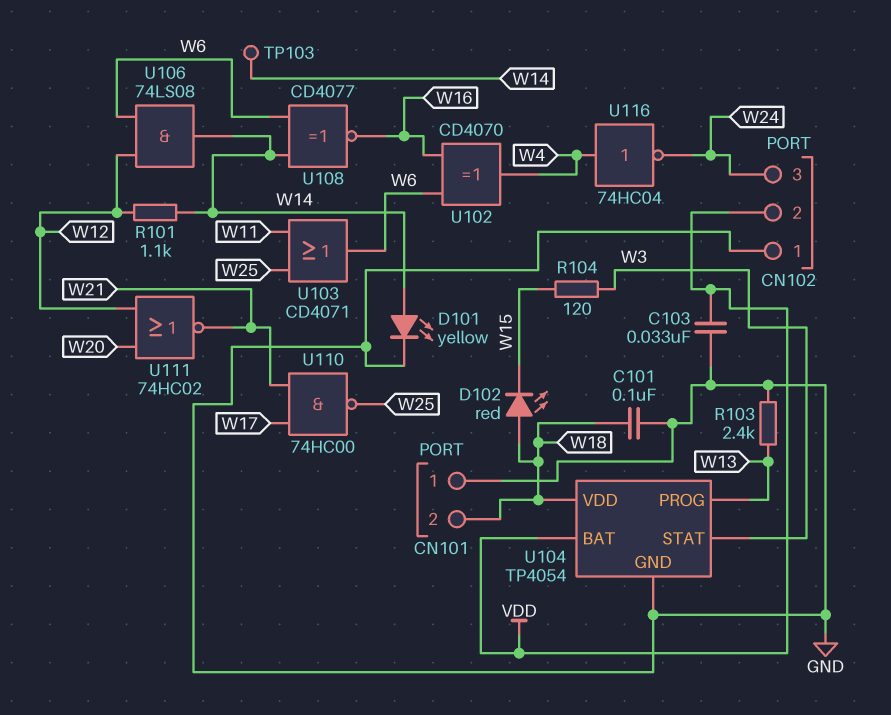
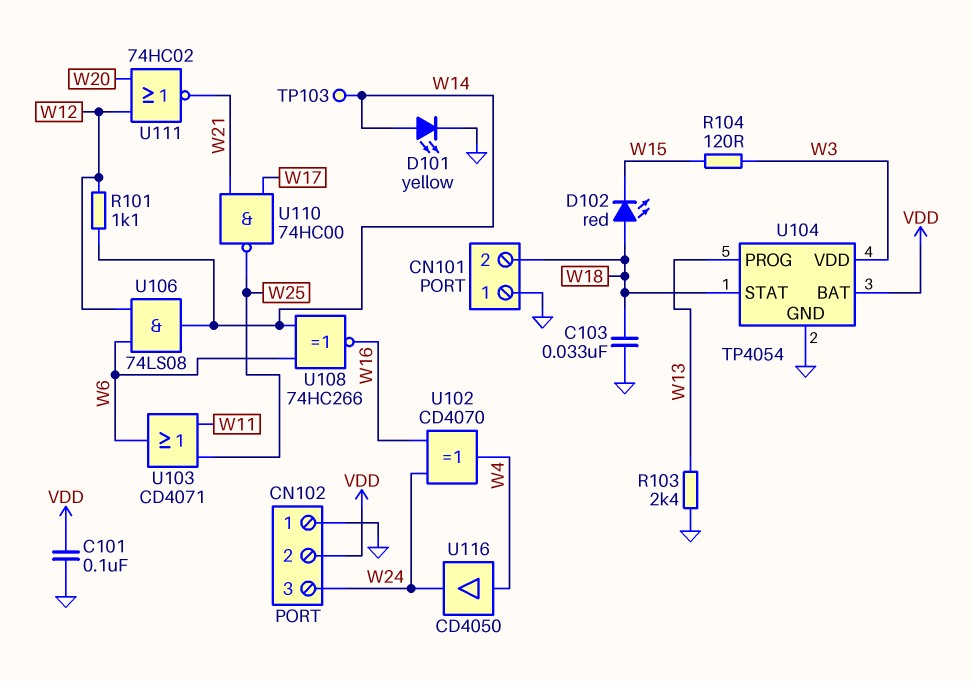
C101: 100nF (GND, W18) -> 100nF (GND, VDD)
C103: 33nF (GND, VDD) -> 33nF (GND, W18)
U102: XOR CD4070 (in W6, in W16, out W4) -> XOR CD4070 (in W16, in W24, out W4)
U104 pin STAT: W3 -> W18
U104 pin VDD: W18 -> W3
U108: XNOR CD4077 (in W6, in W14, out W16) -> XNOR 74HC266 (in W6, in W14, out W16)
U116: NOT 74HC04 (in W4, out W24) -> buffer CD4050 (in W4, out W24)

